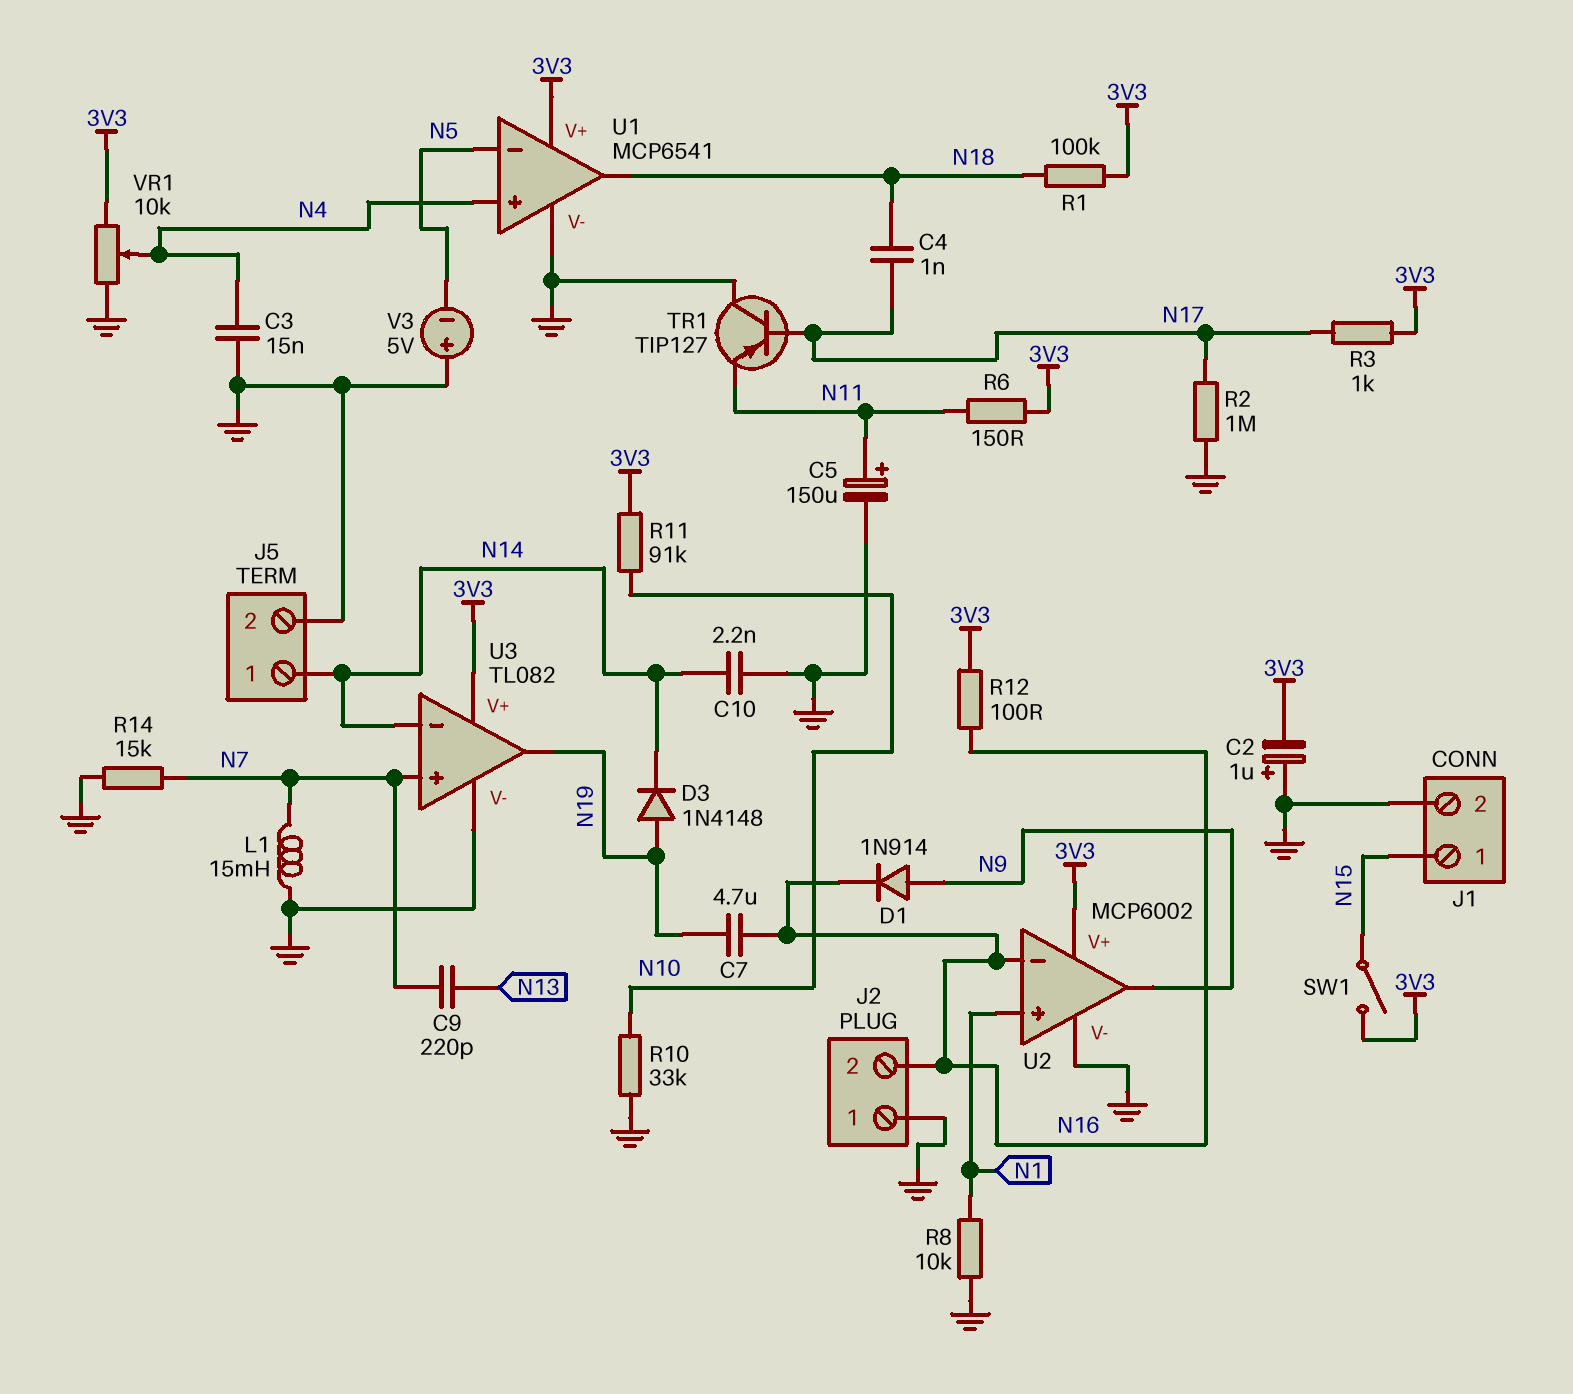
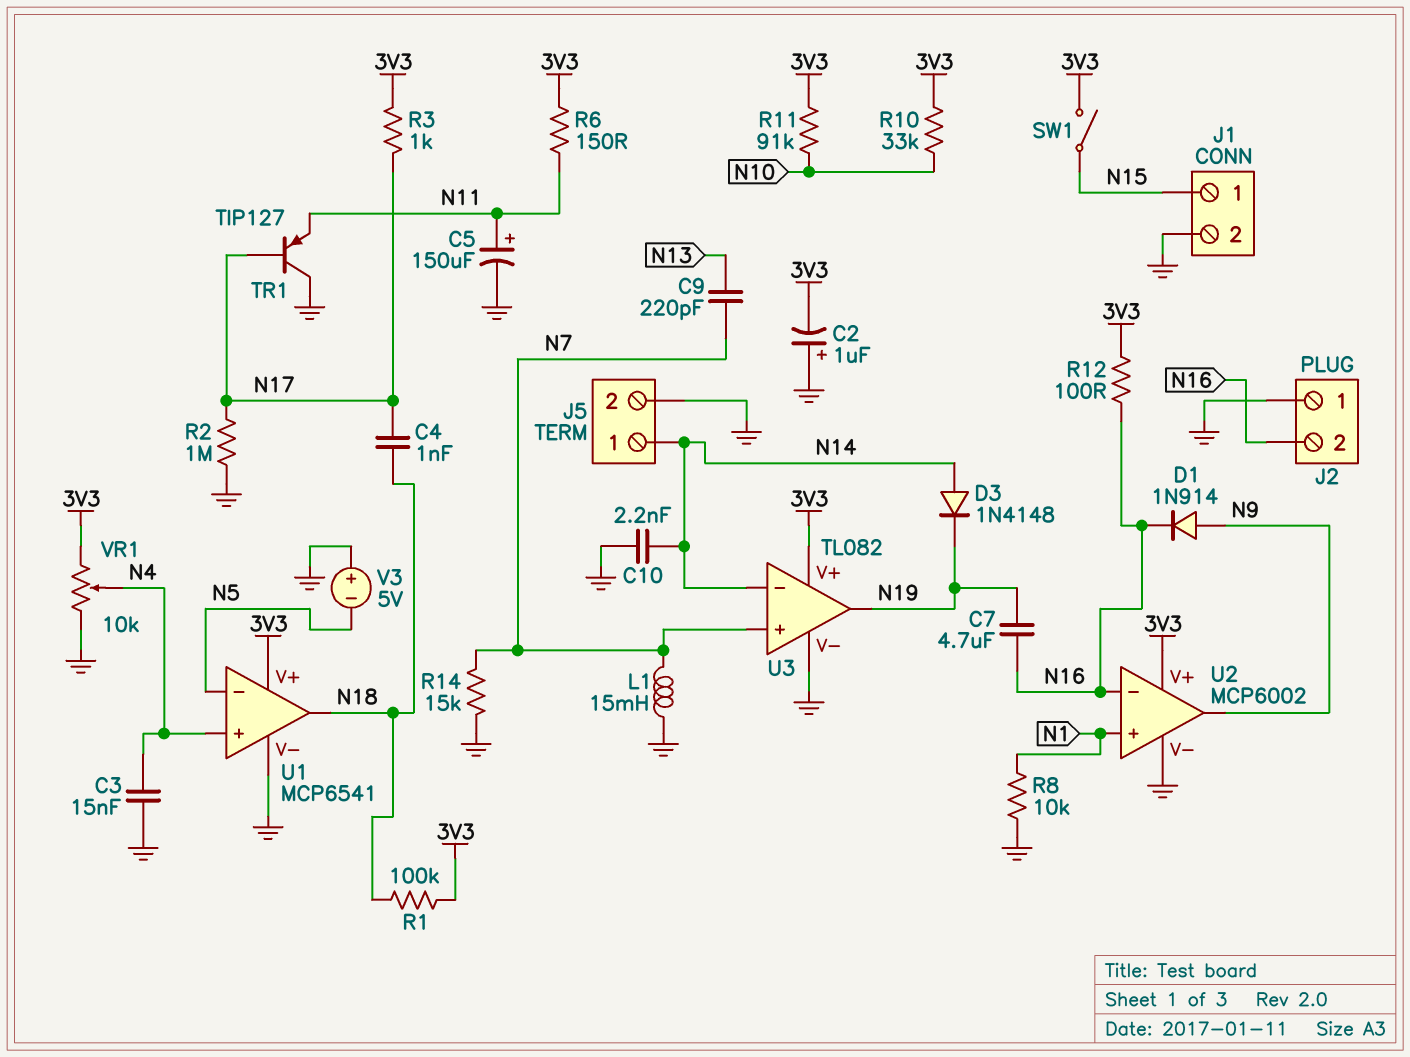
D3: diode 1N4148 (A N19, K N14) -> diode 1N4148 (A N14, K N19)
R10: 33k (GND, N10) -> 33k (3V3, N10)

